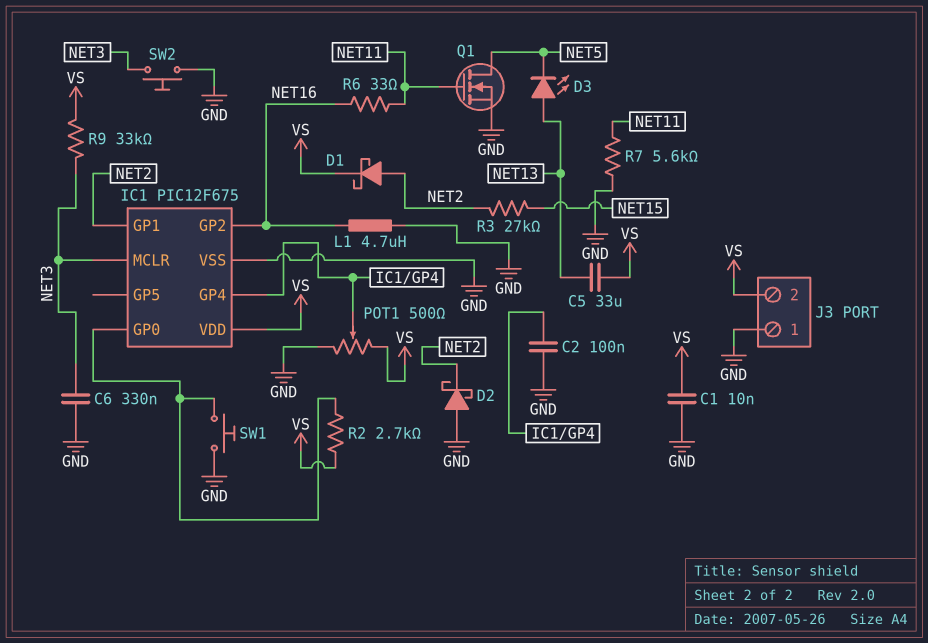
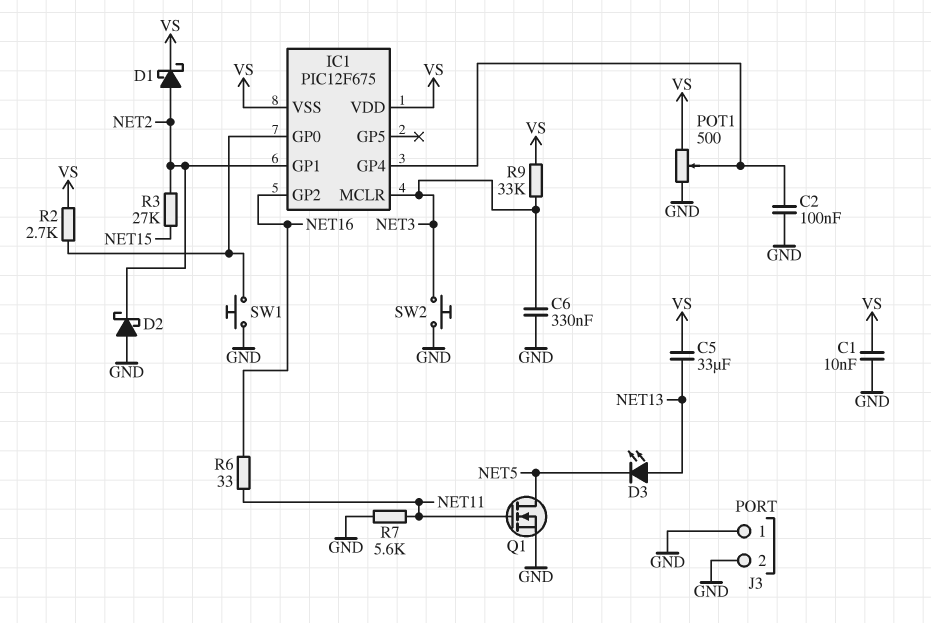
IC1 pin VSS: GND -> VS
J3 pin 2: VS -> GND
L1: 4.7uH (GND, NET16) -> none

